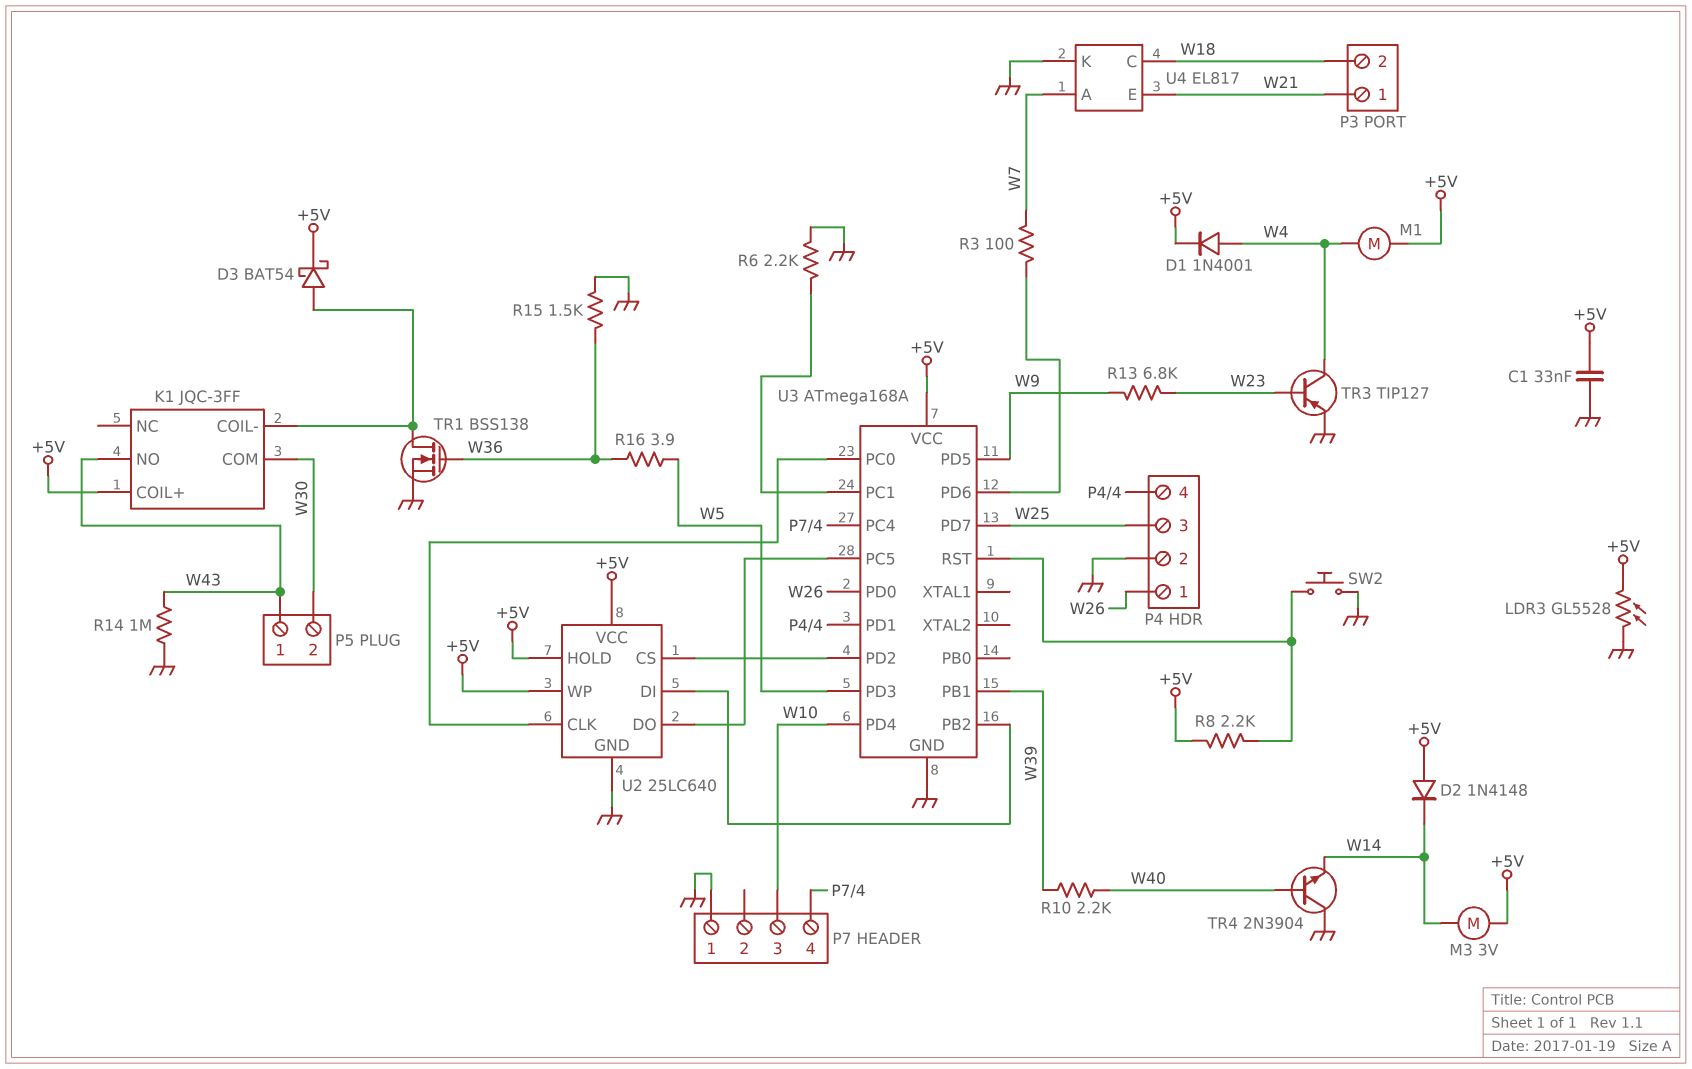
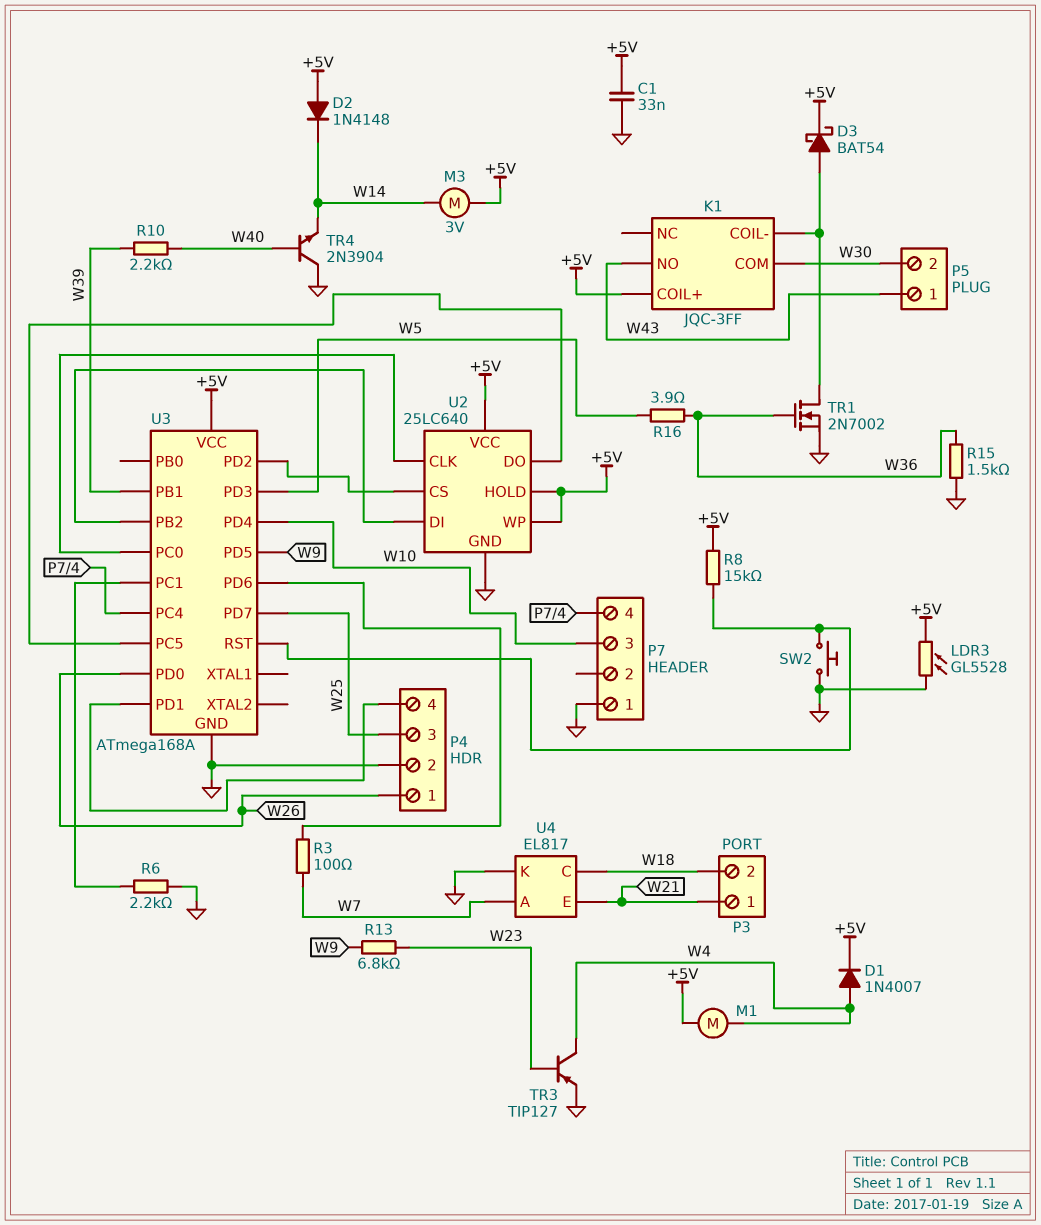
D1: diode 1N4001 (A W4, K +5V) -> diode 1N4007 (A W4, K +5V)
R8: 2.2k (+5V, U3/RST) -> 15k (+5V, U3/RST)
R14: 1M (GND, W43) -> none
TR1: NMOS BSS138 (G W36, D K1/COIL-, S GND) -> NMOS 2N7002 (G W36, D K1/COIL-, S GND)

